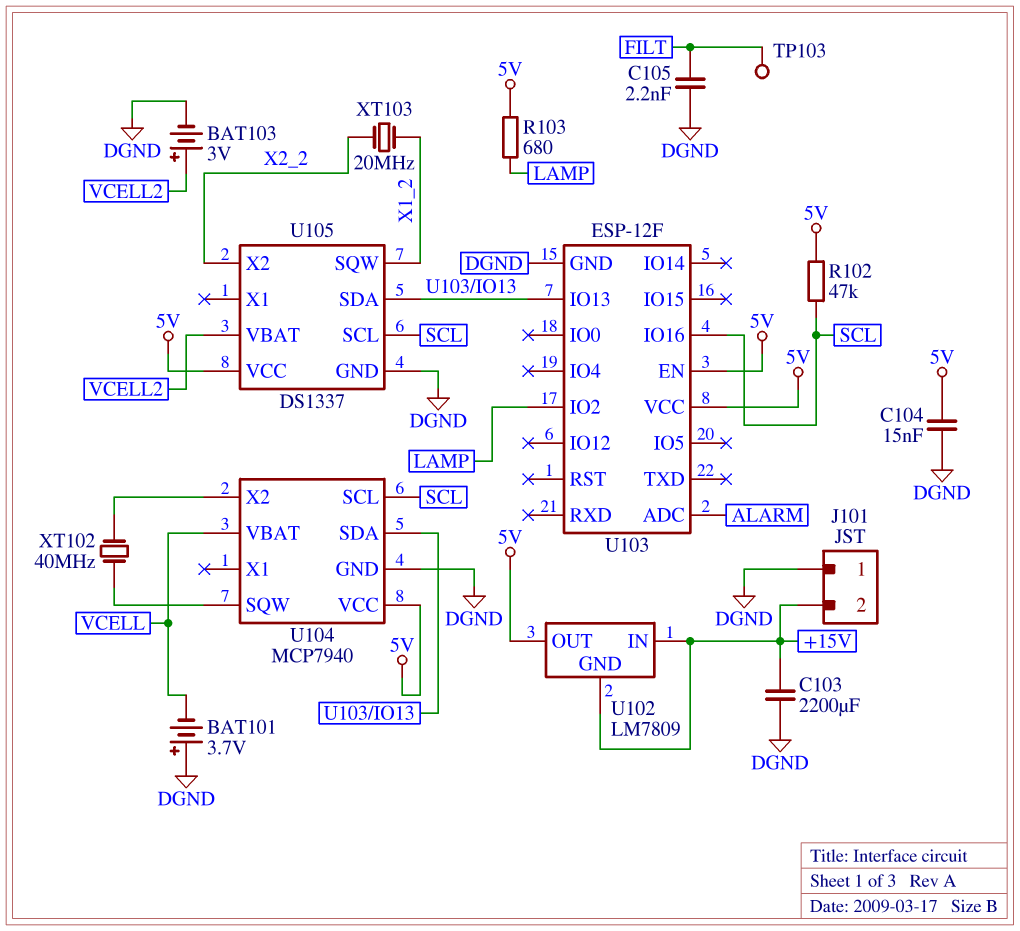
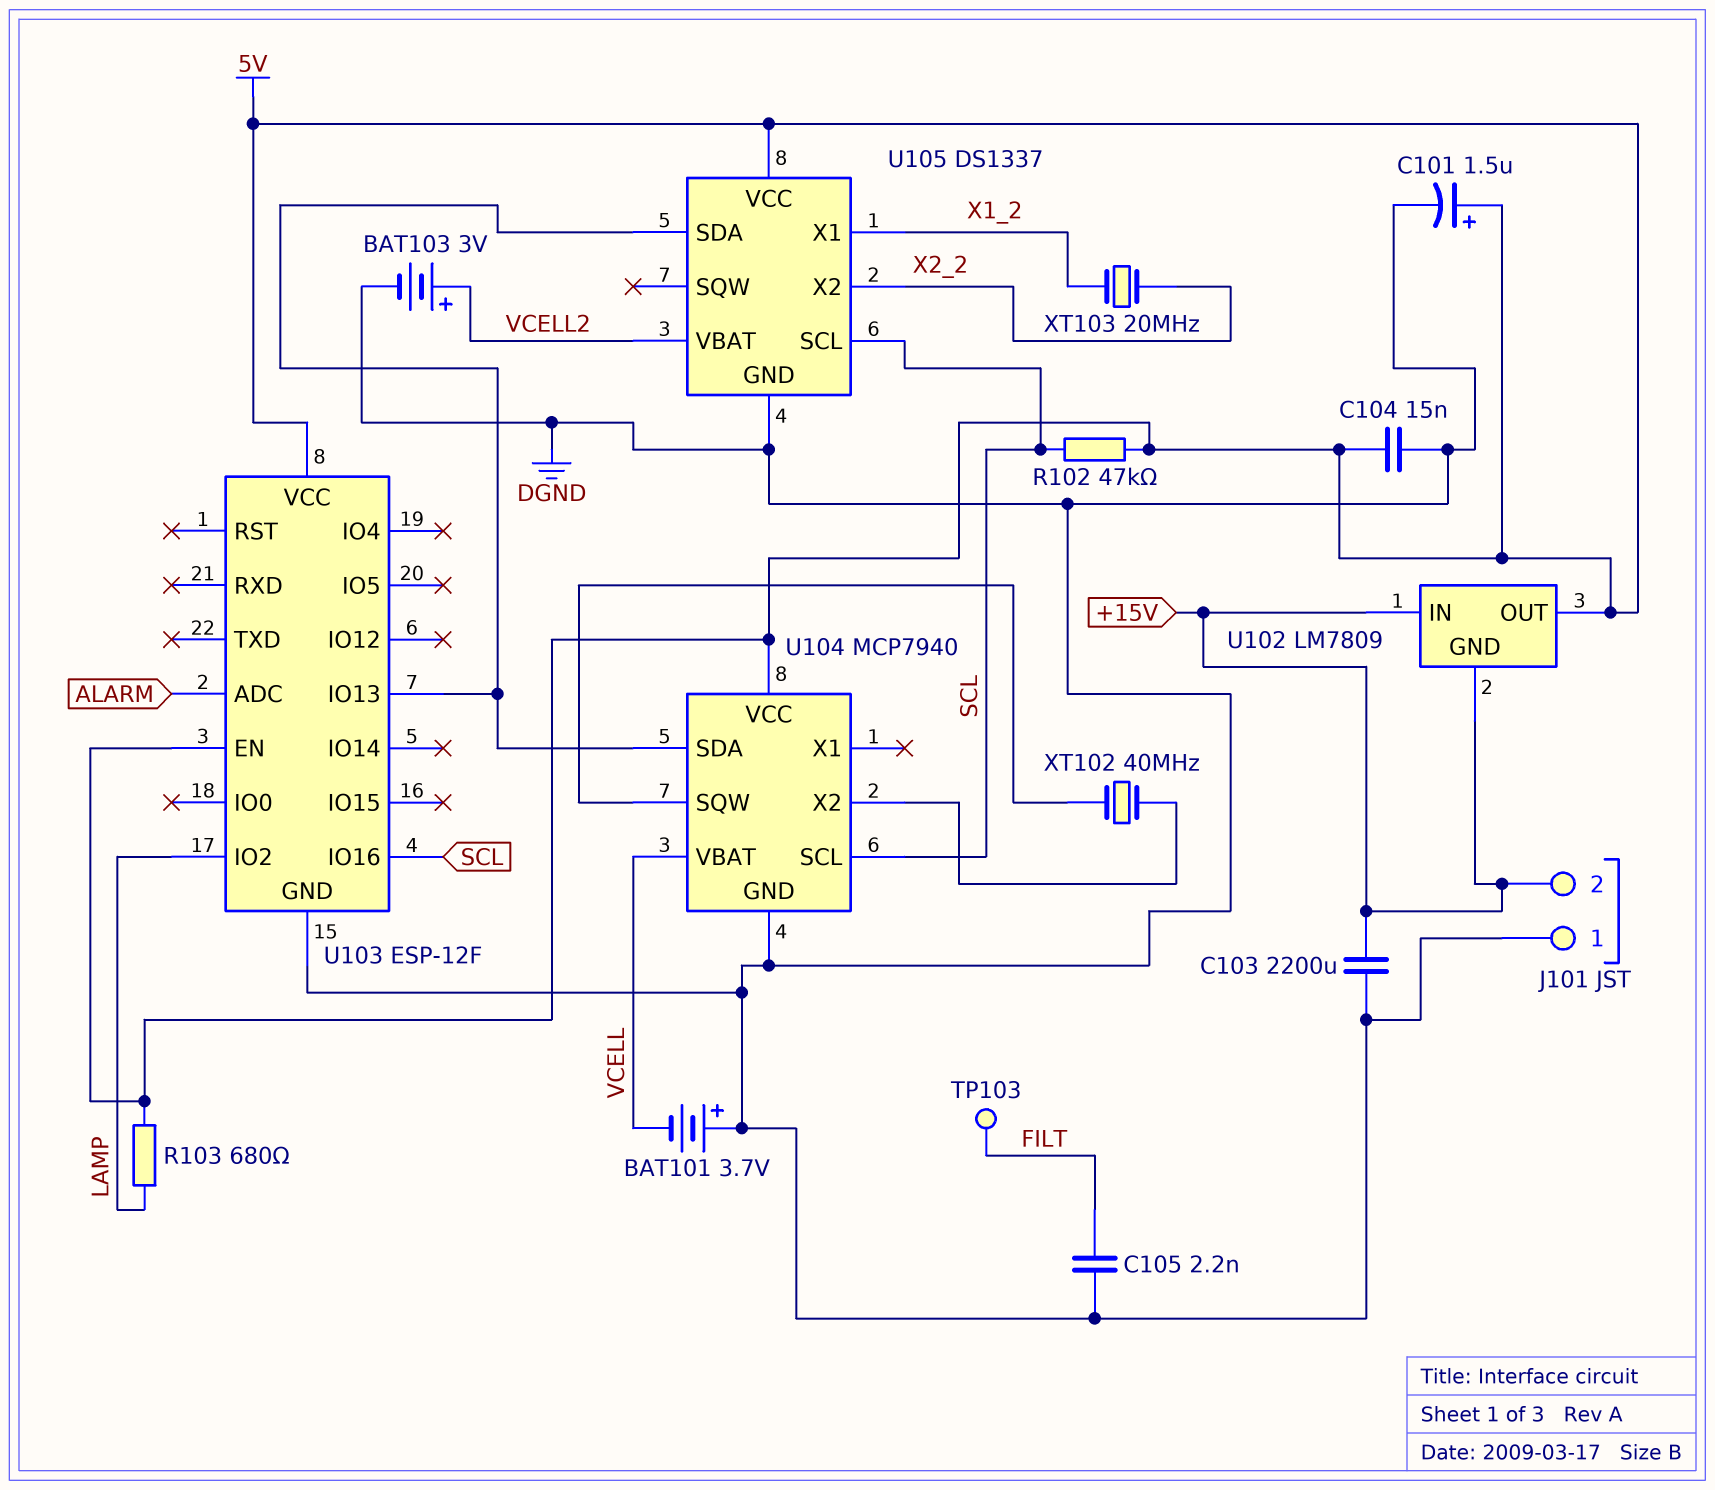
C101: none -> 1.5uF (plus 5V, minus DGND)
U105 pin SQW: X1_2 -> none
U105 pin X1: none -> X1_2

